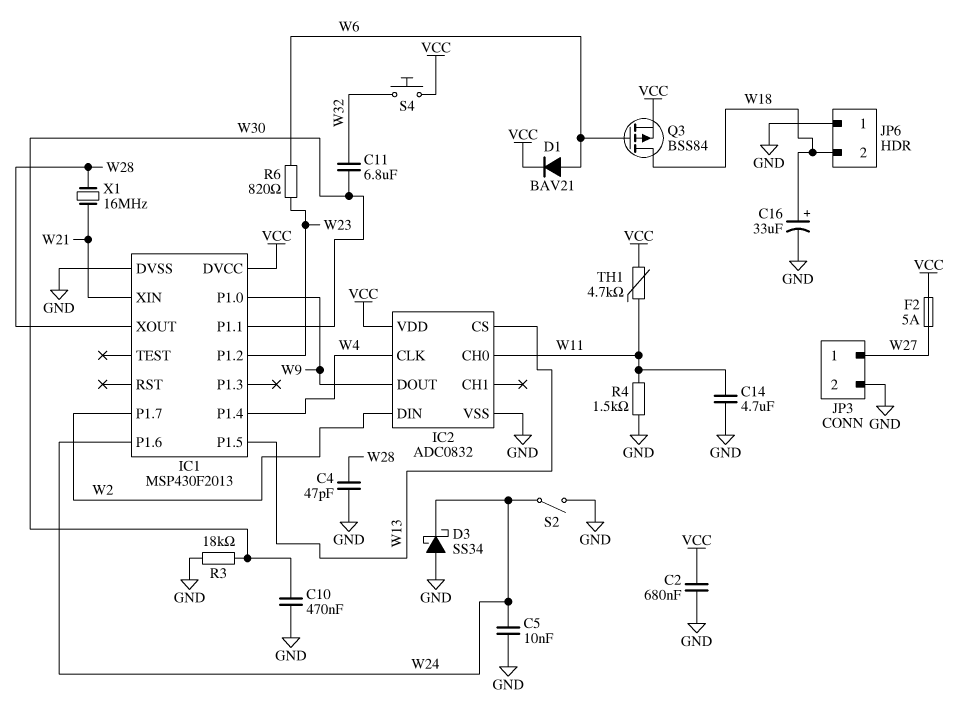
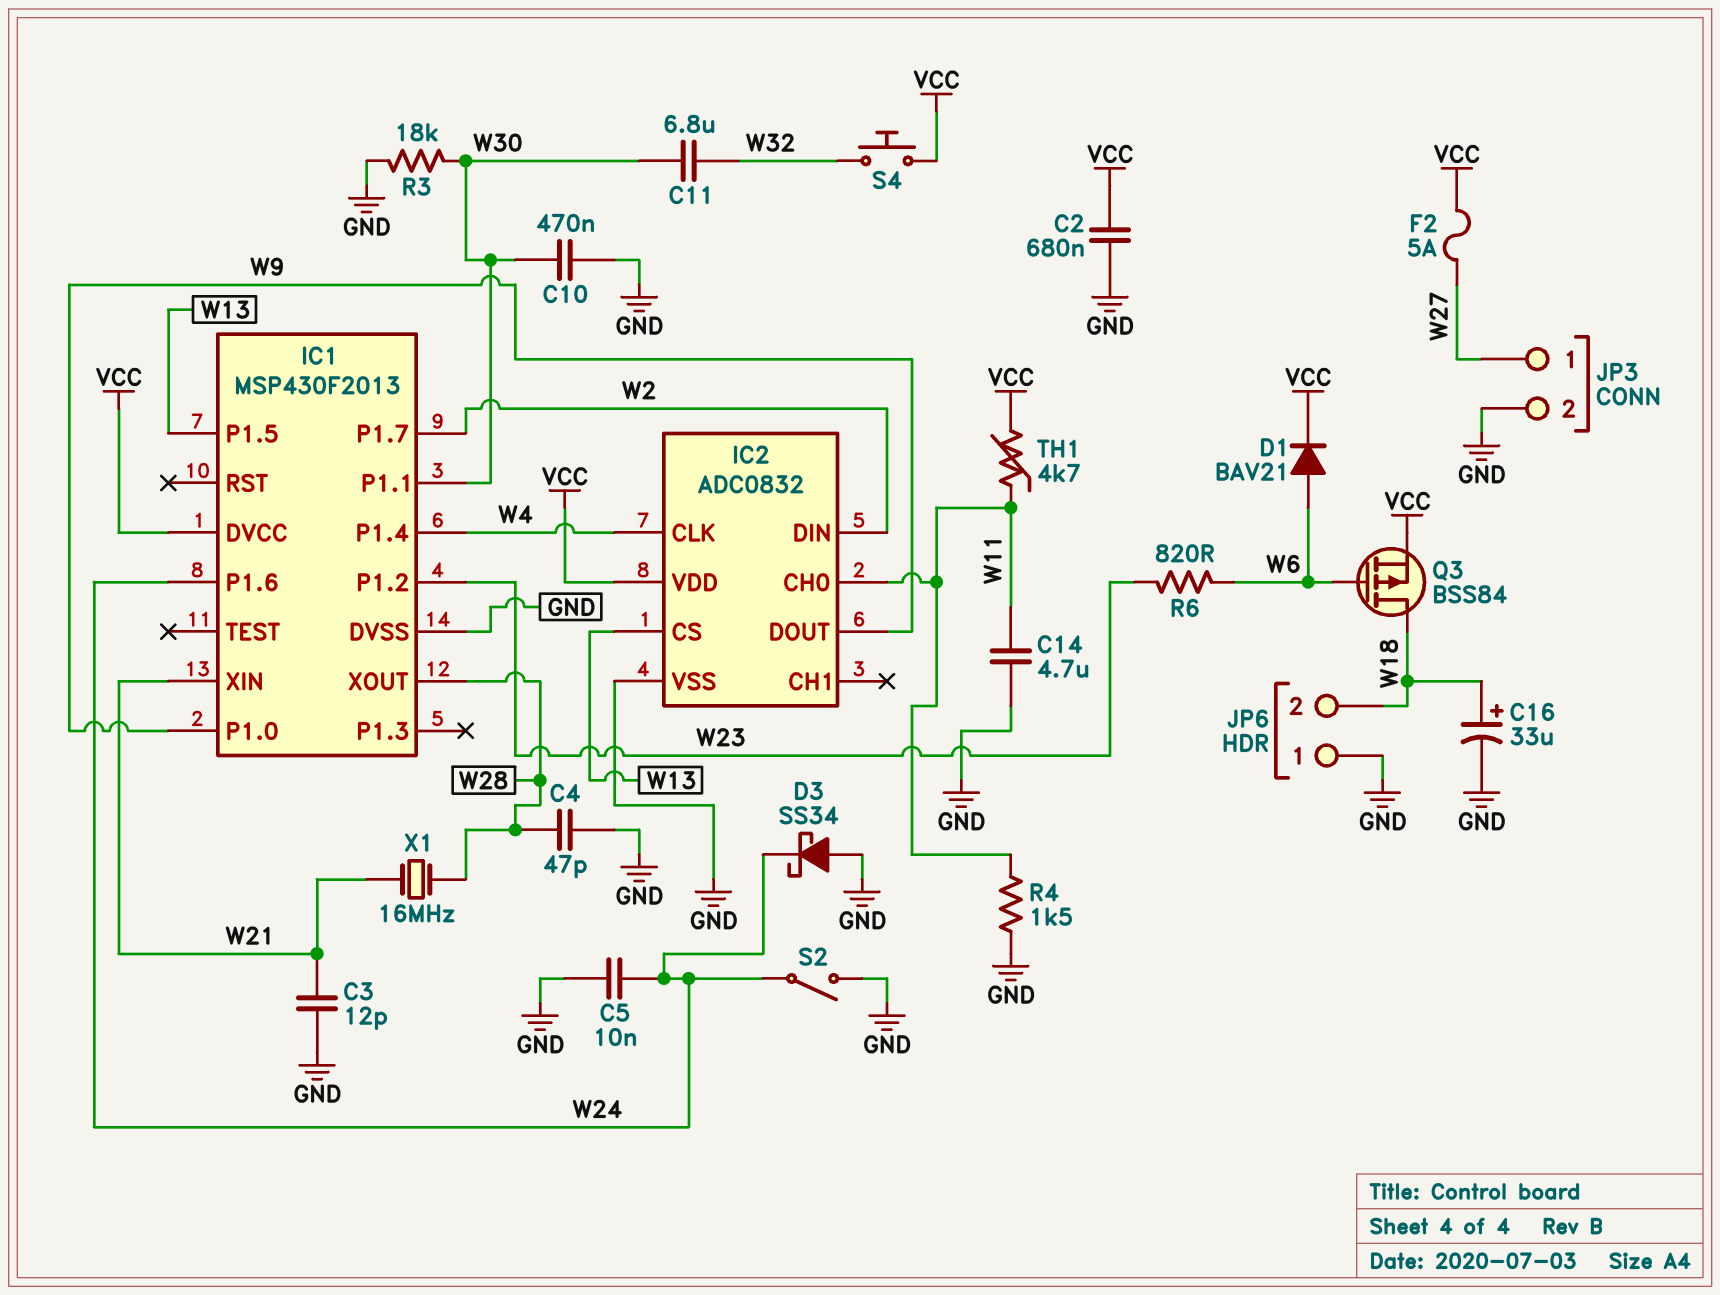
C3: none -> 12pF (GND, W21)

